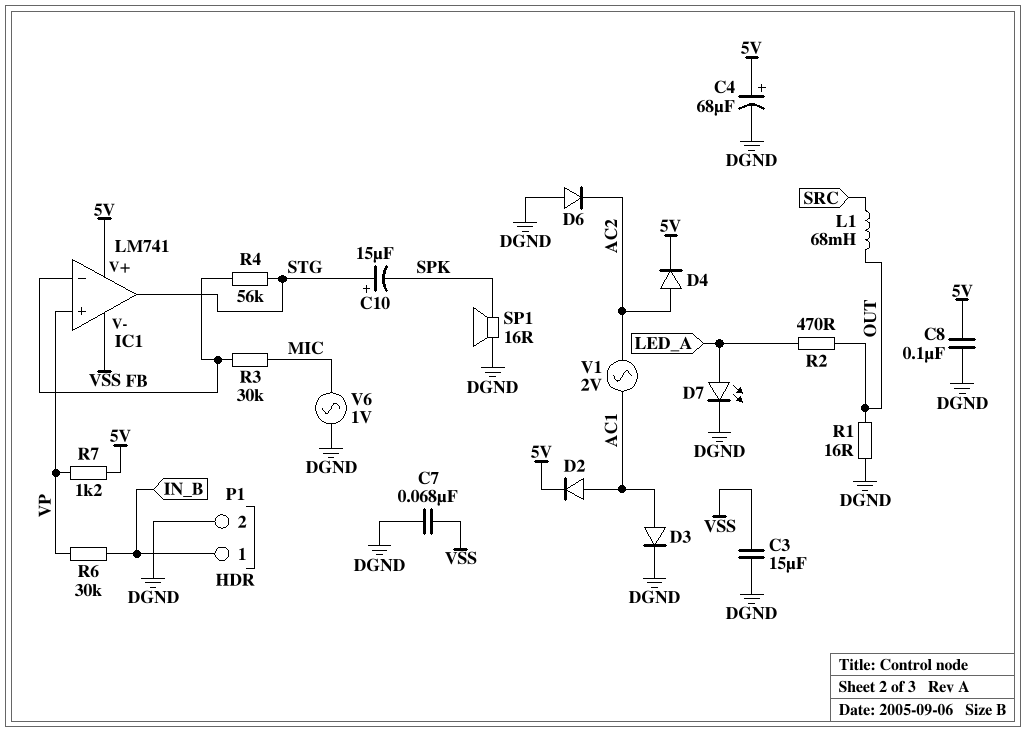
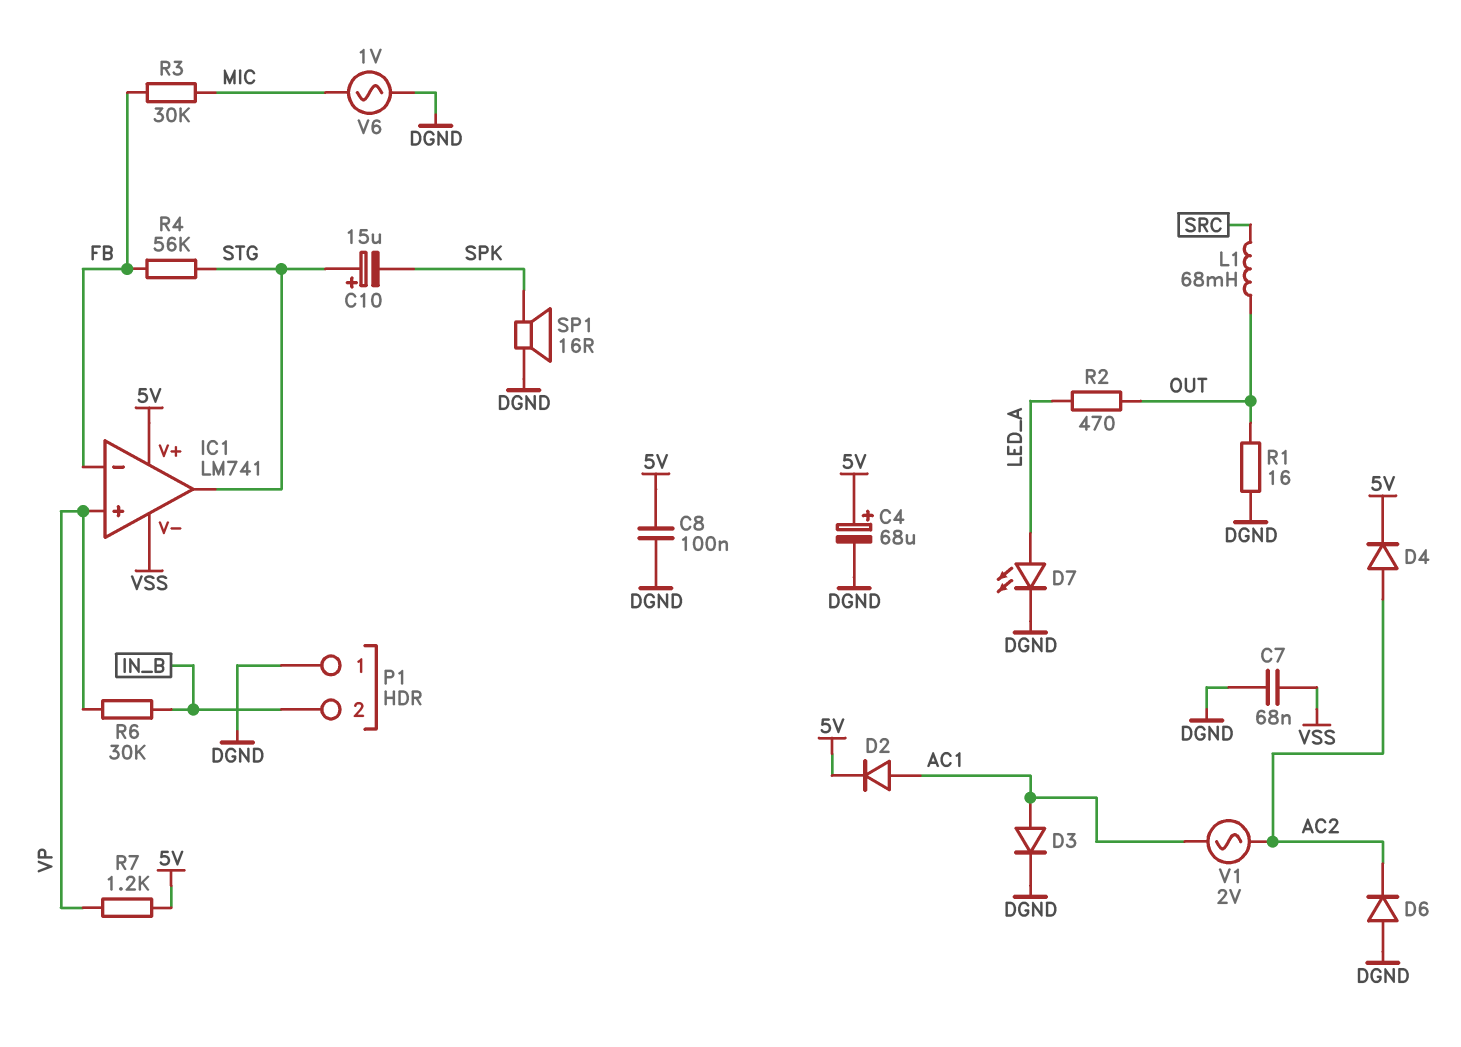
C3: 15uF (DGND, VSS) -> none
P1 pin 1: IN_B -> DGND
P1 pin 2: DGND -> IN_B

